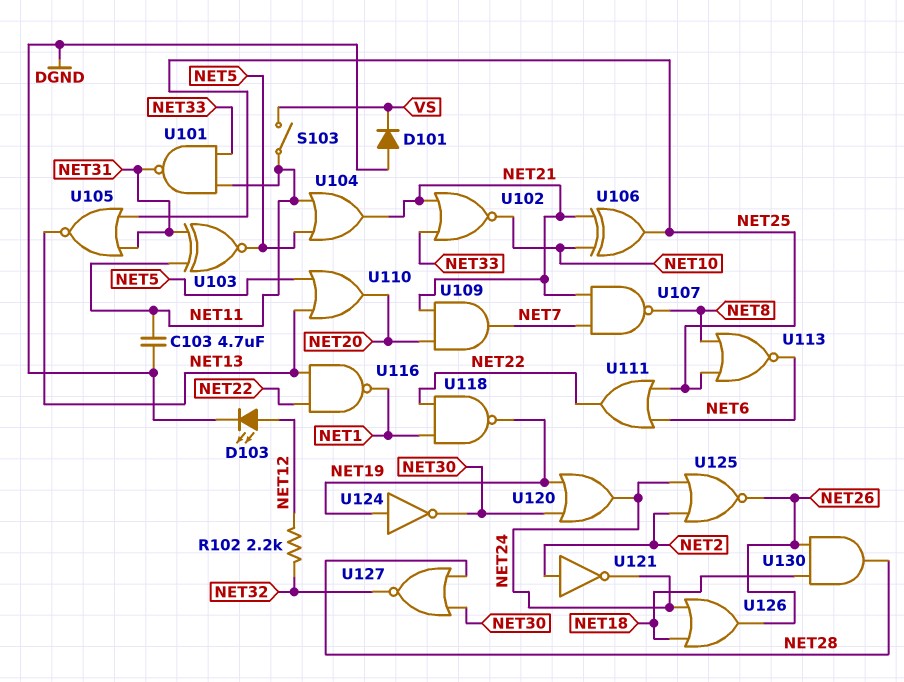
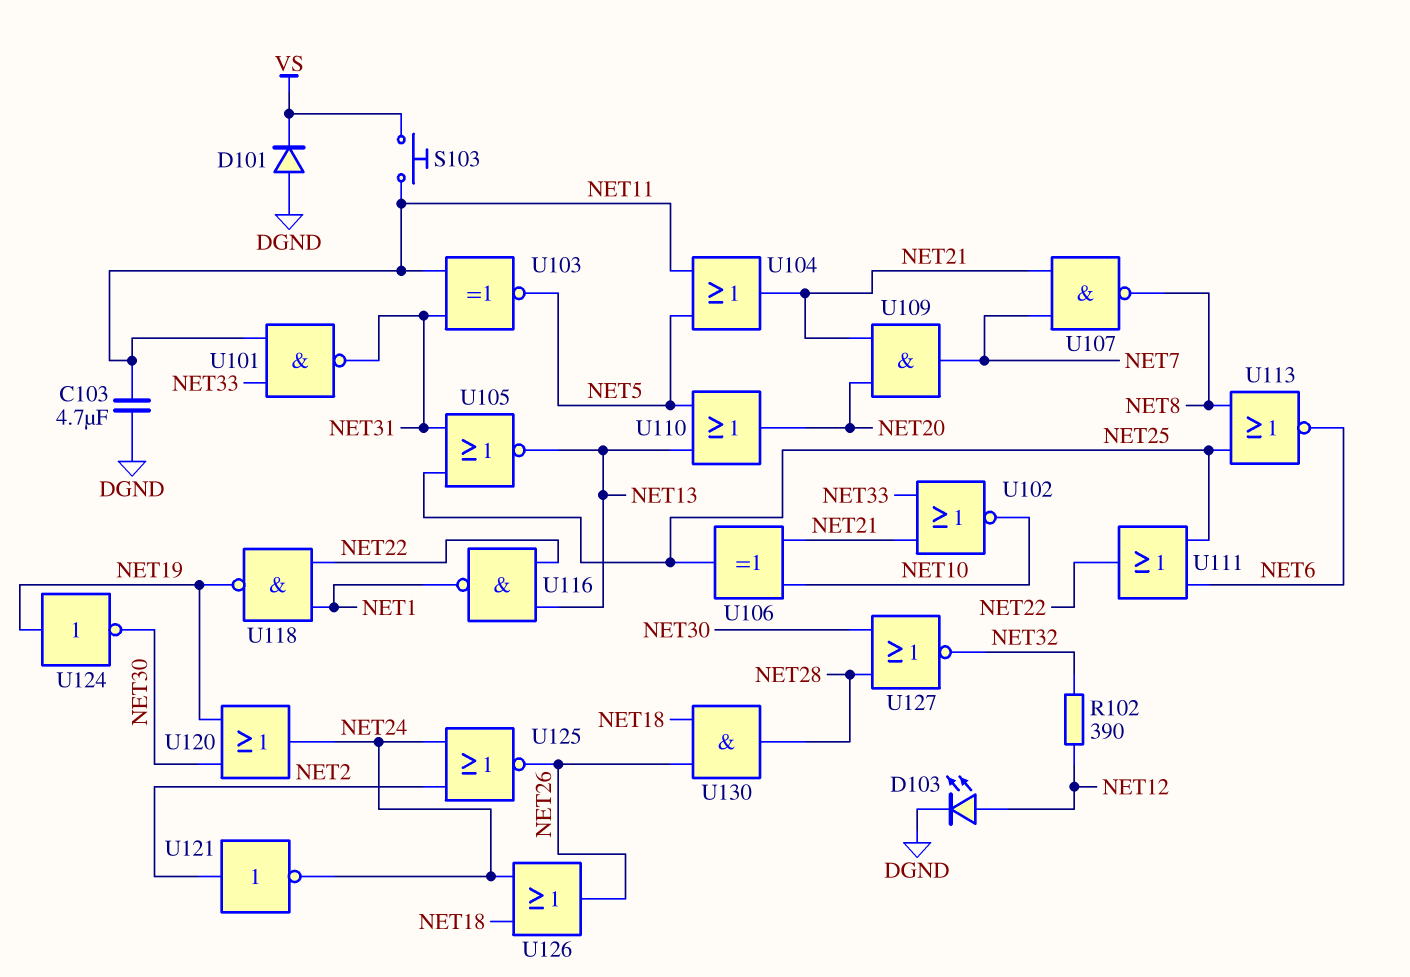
R102: 2.2k (NET12, NET32) -> 390 (NET12, NET32)
S103: switch (NET11, VS) -> button (NET11, VS)

